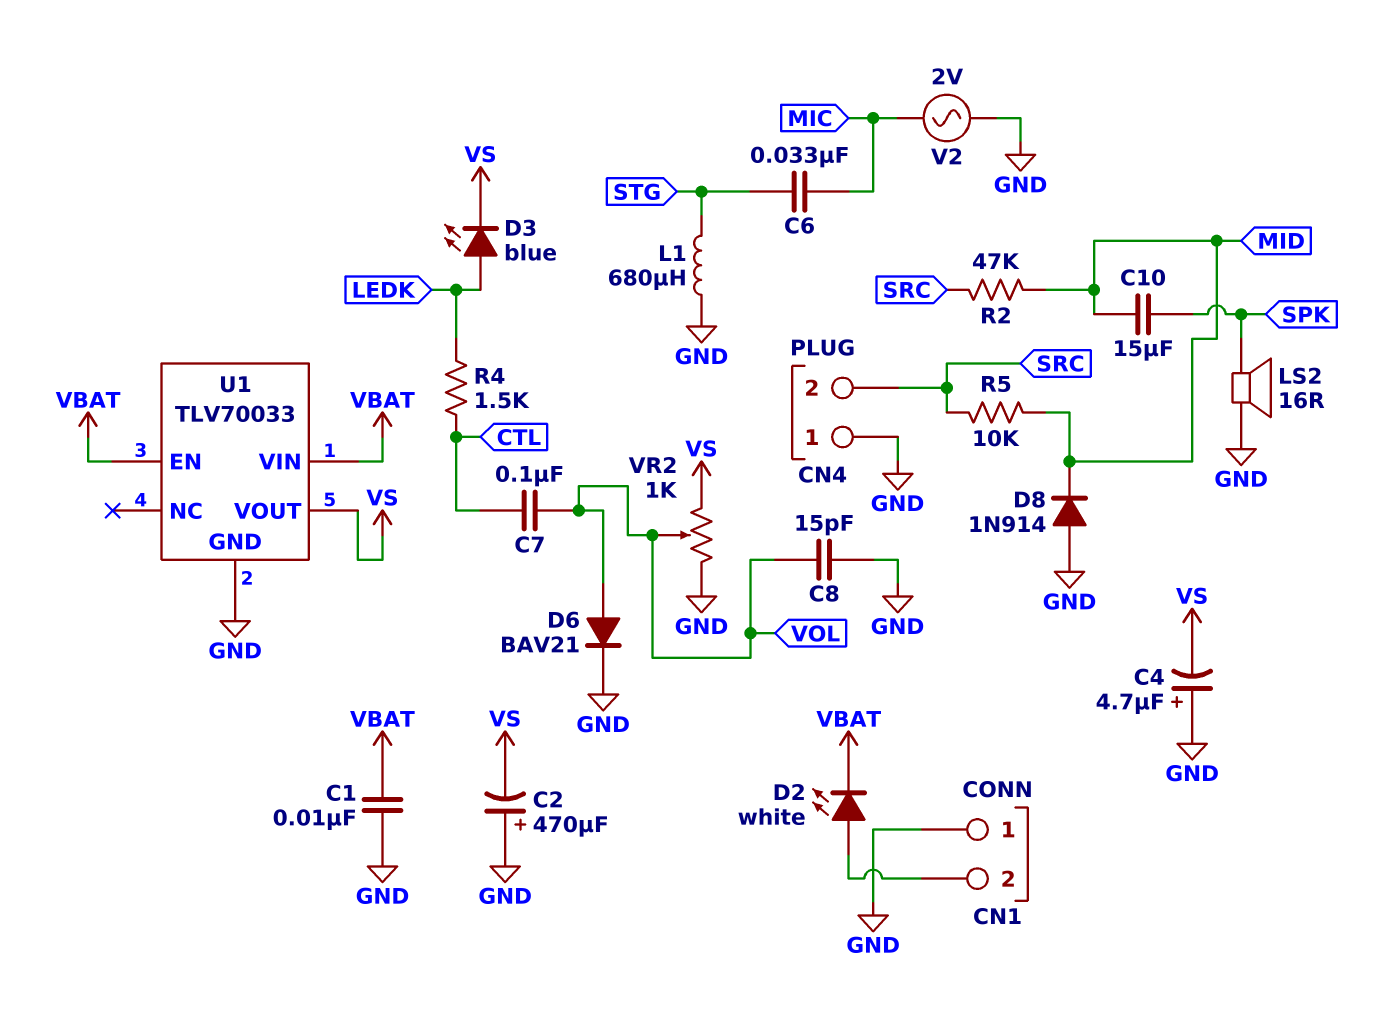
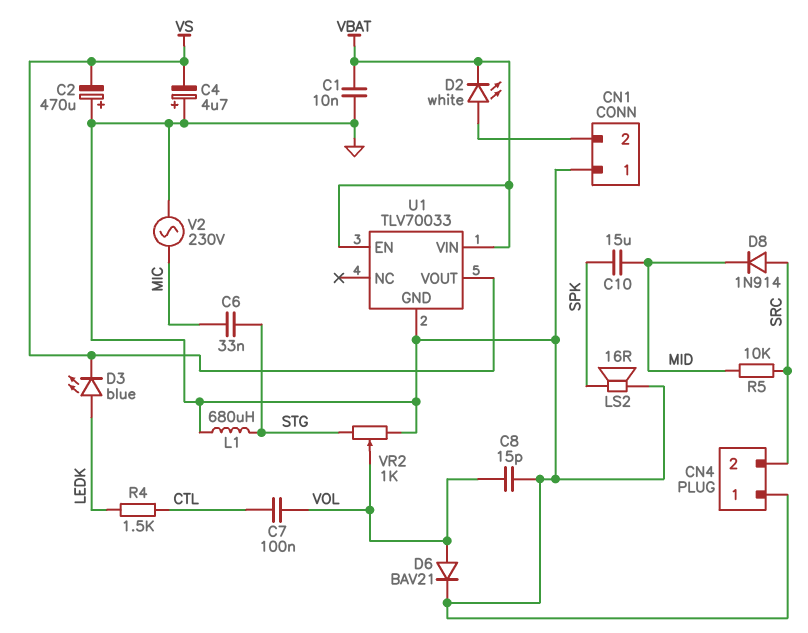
D8: diode 1N914 (A GND, K MID) -> diode 1N914 (A SRC, K MID)
R2: 47k (MID, SRC) -> none
V2: AC 2V (GND, MIC) -> AC 230V (GND, MIC)
VR2: 1k (GND, VS, wiper VOL) -> 1k (GND, STG, wiper VOL)

